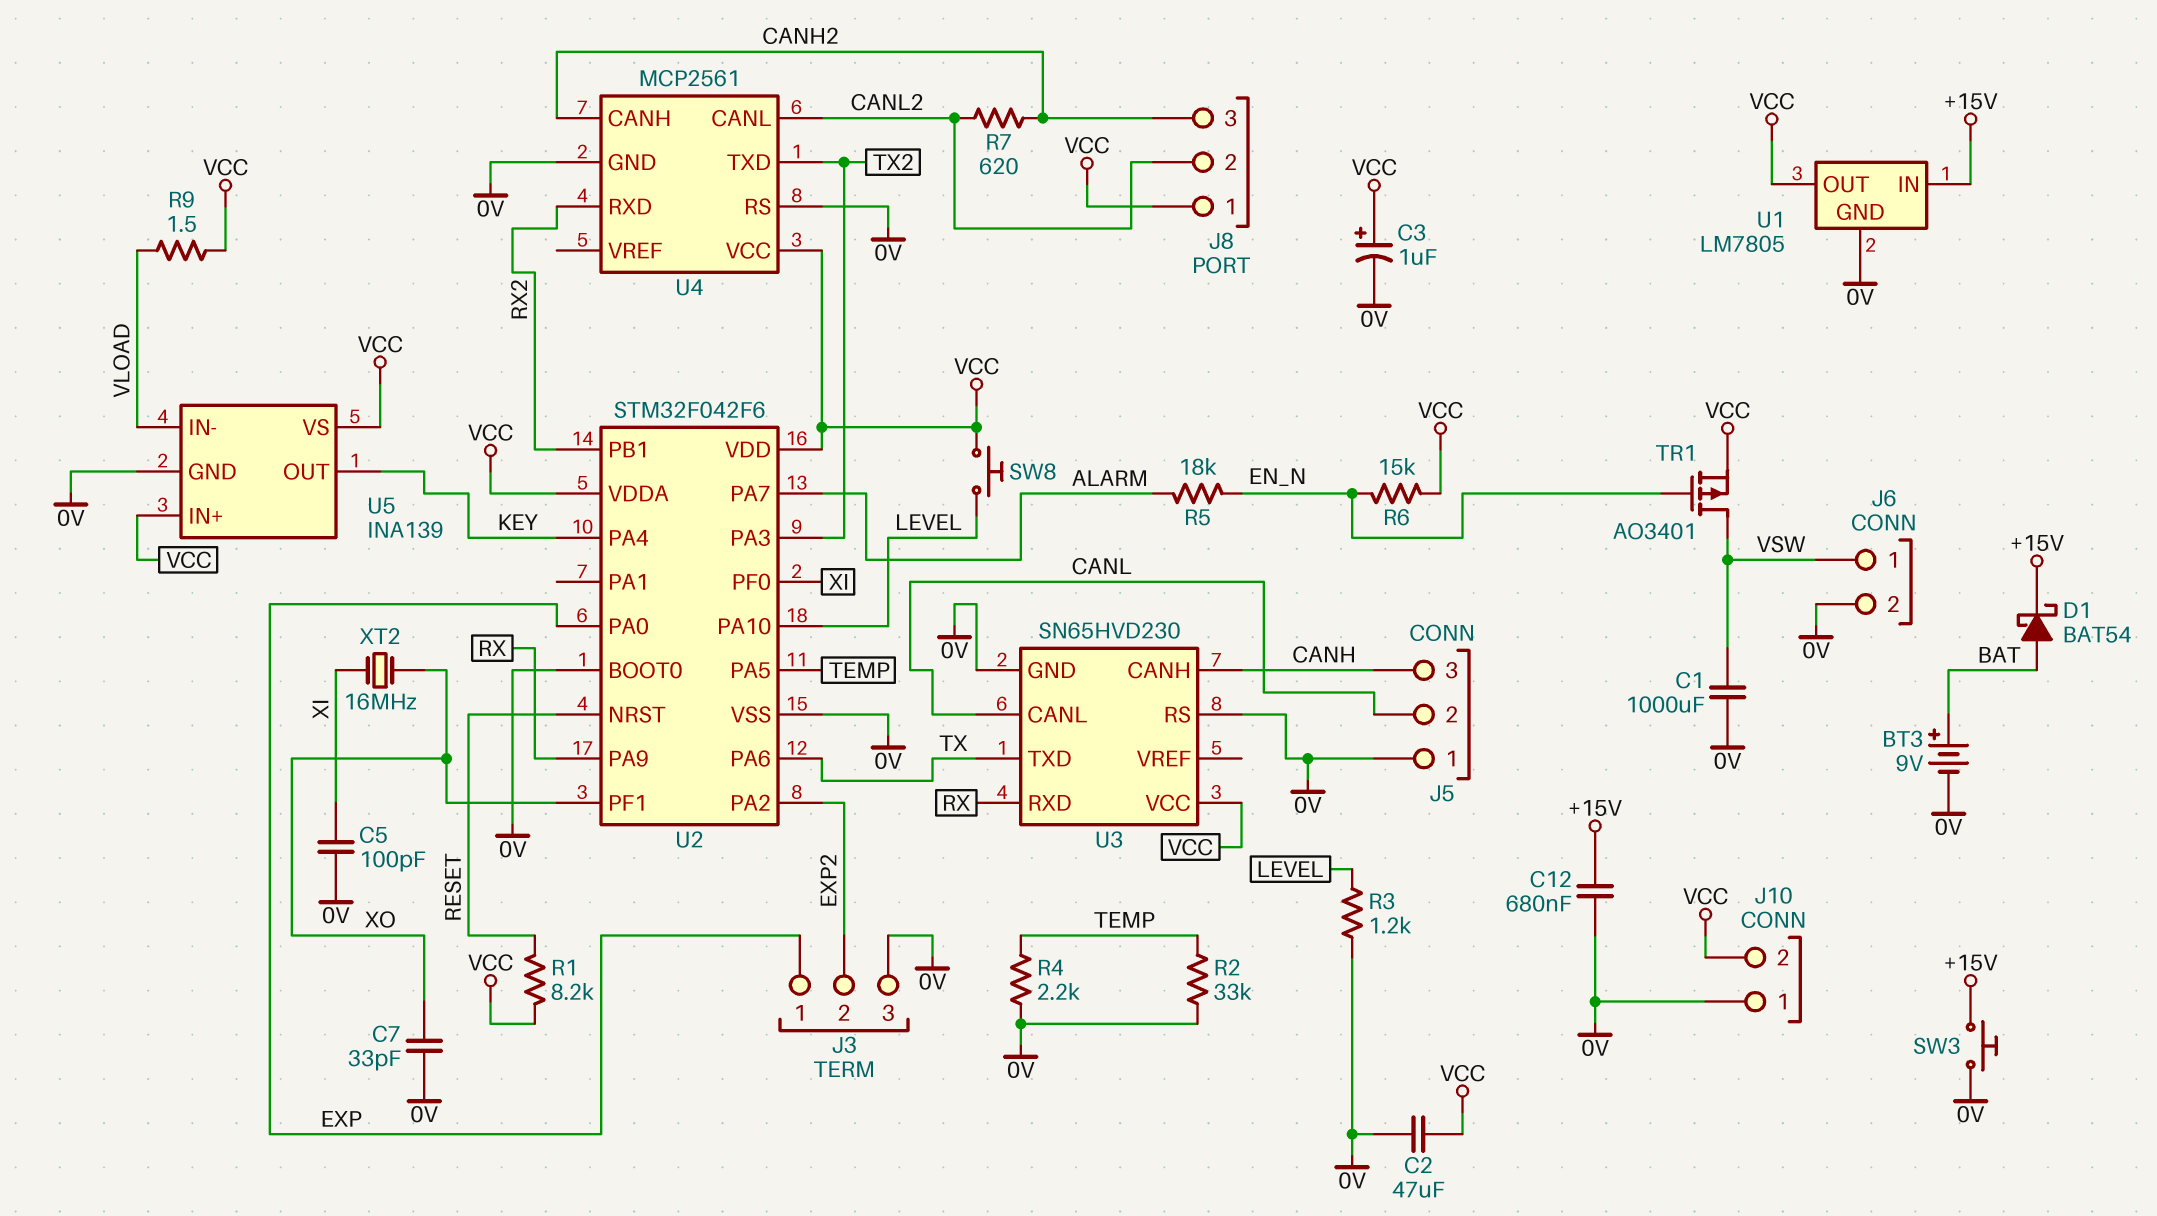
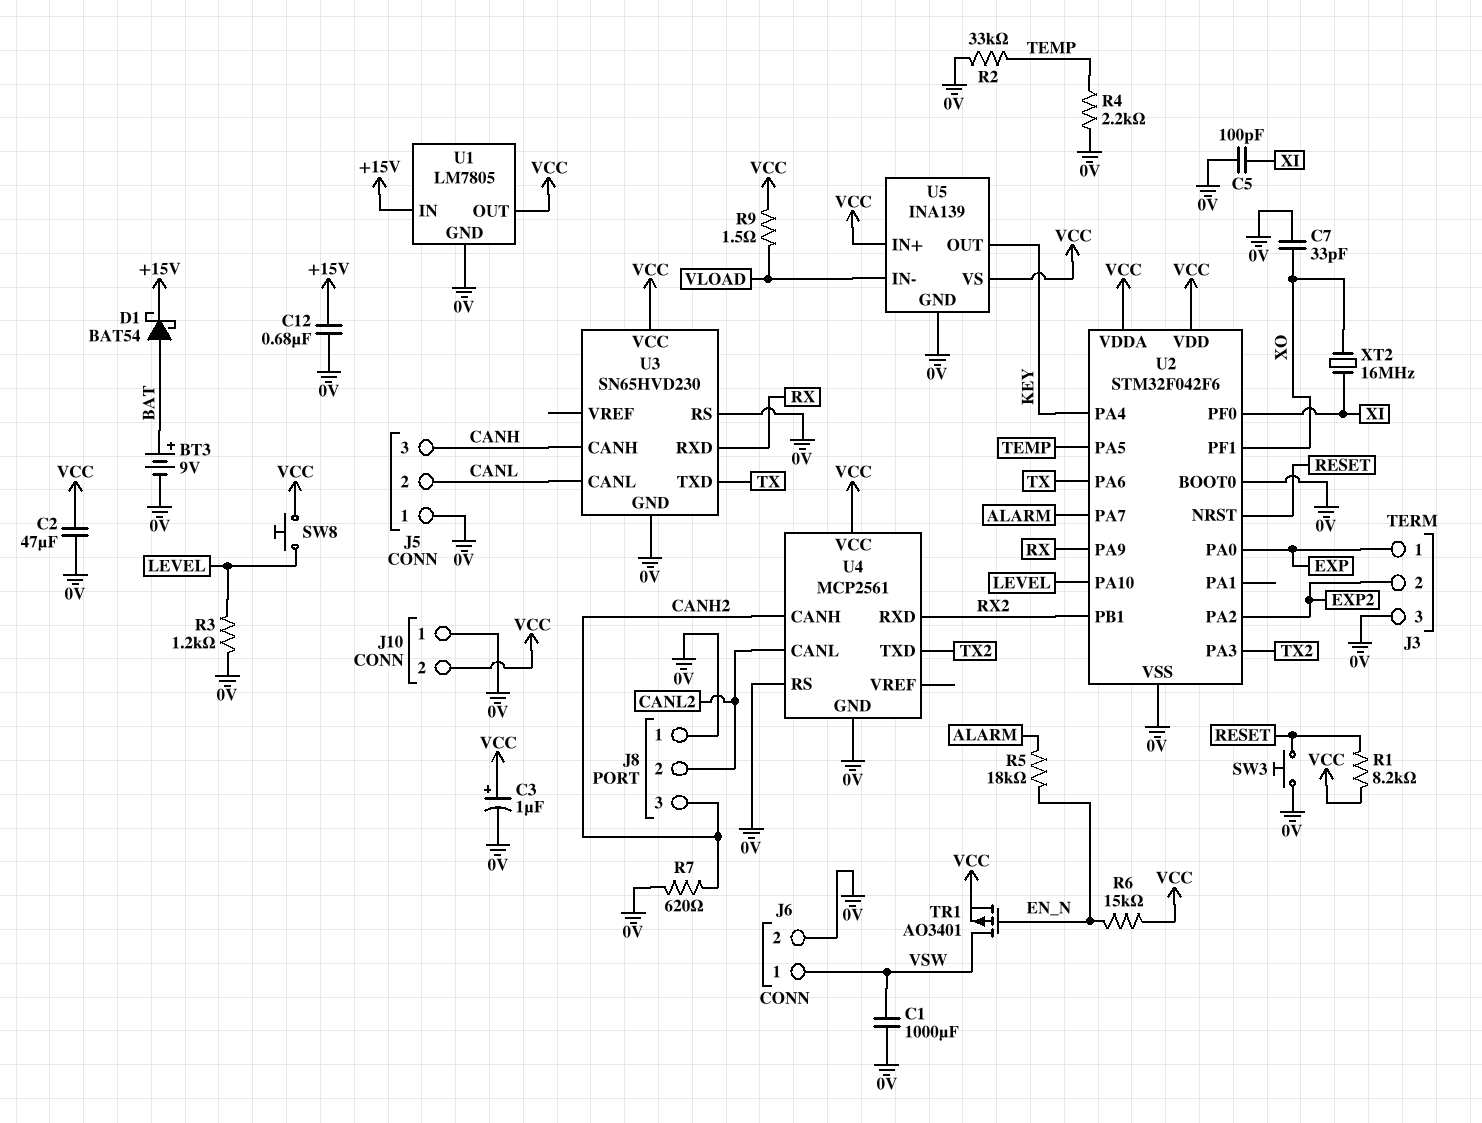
J8 pin 1: VCC -> 0V
R7: 620 (CANH2, CANL2) -> 620 (0V, CANH2)
SW3: button (+15V, 0V) -> button (0V, RESET)

